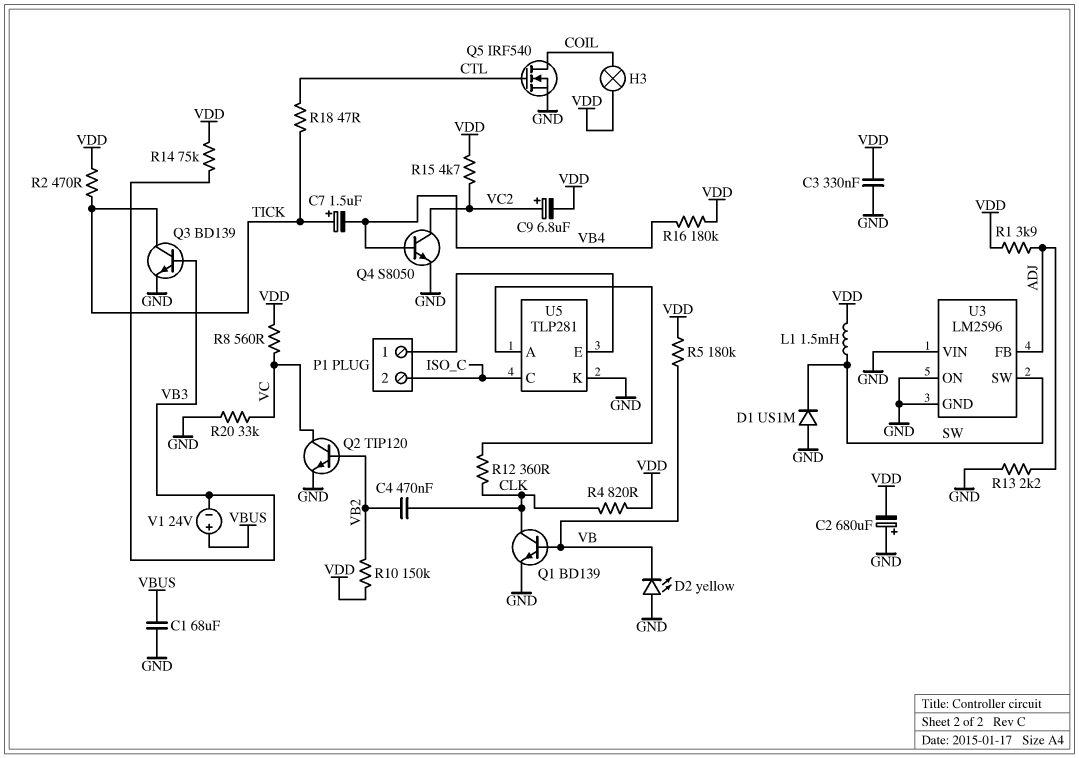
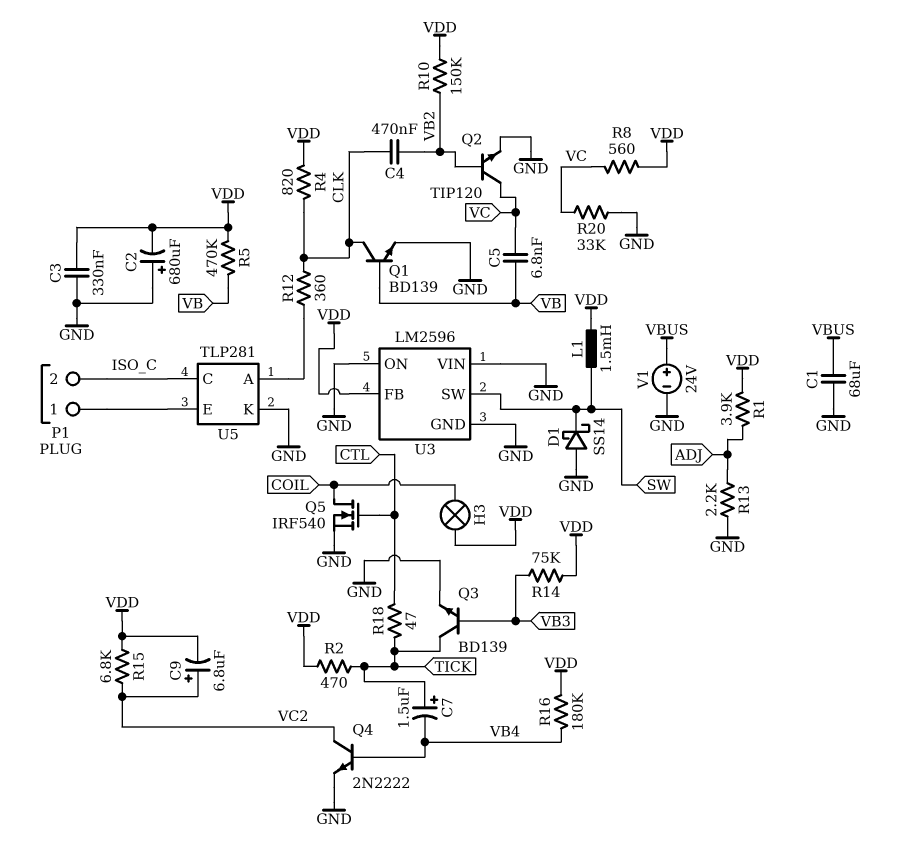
C5: none -> 6.8nF (VB, VC)
D1: diode US1M (A GND, K SW) -> schottky SS14 (A GND, K SW)
D2: LED yellow (A GND, K VB) -> none
Q4: NPN S8050 (B VB4, C VC2, E GND) -> NPN 2N2222 (B VB4, C VC2, E GND)
R5: 180k (VB, VDD) -> 470k (VB, VDD)
R15: 4.7k (VC2, VDD) -> 6.8k (VC2, VDD)
U3 pin FB: ADJ -> VDD
V1: 24V (plus VBUS, minus VB3) -> 24V (plus VBUS, minus GND)

